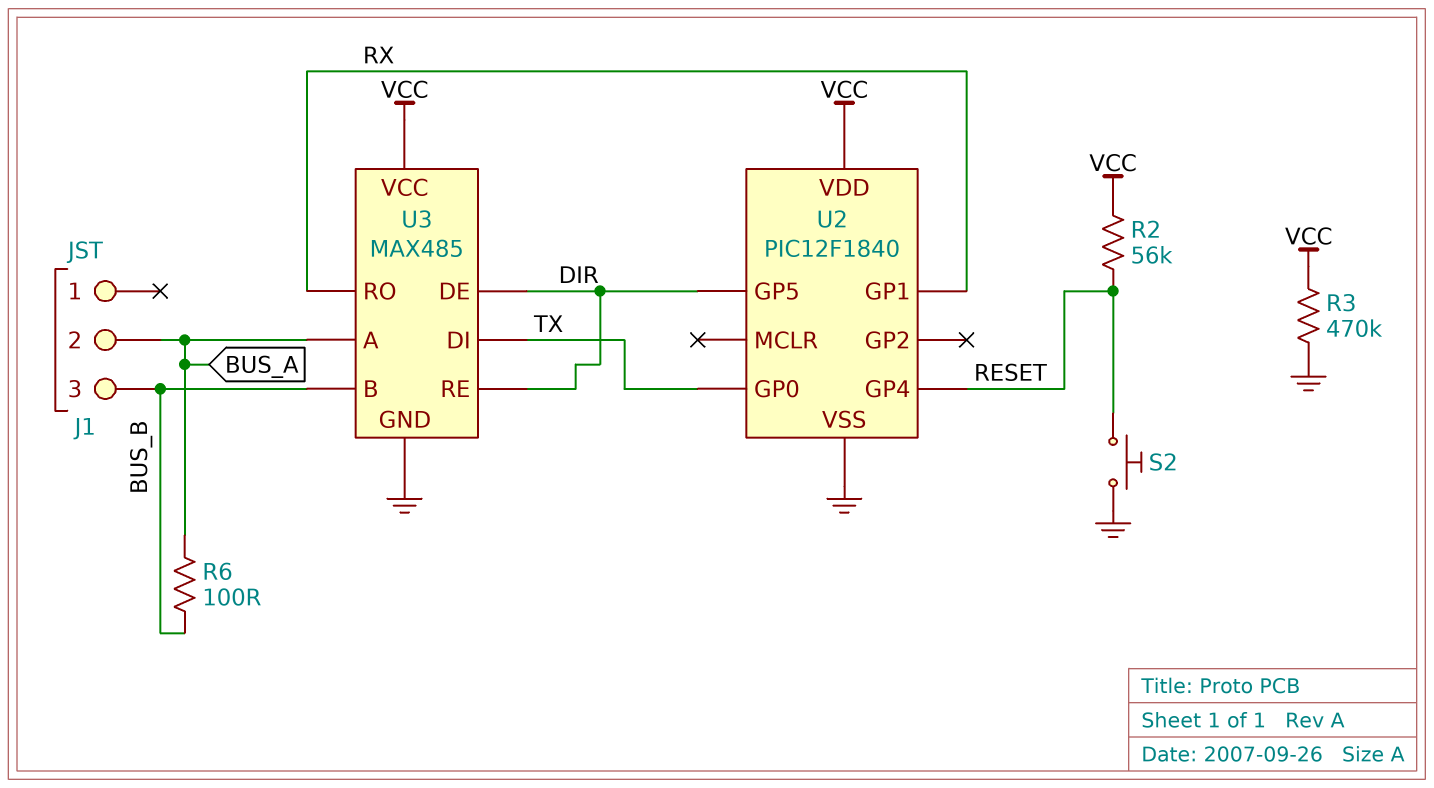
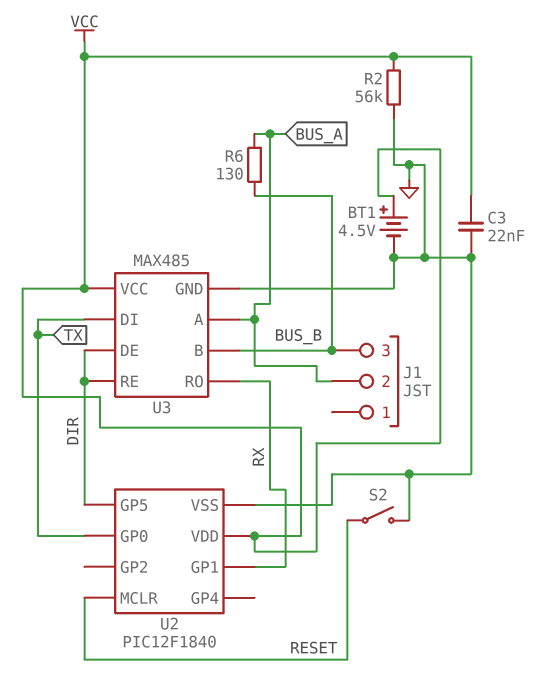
BT1: none -> 4.5V (plus VCC, minus GND)
C3: none -> 22nF (GND, VCC)
R2: 56k (RESET, VCC) -> 56k (GND, VCC)
R3: 470k (GND, VCC) -> none
R6: 100 (BUS_A, BUS_B) -> 130 (BUS_A, BUS_B)
S2: button (GND, RESET) -> switch (GND, RESET)
U2 pin GP4: RESET -> none
U2 pin MCLR: none -> RESET

